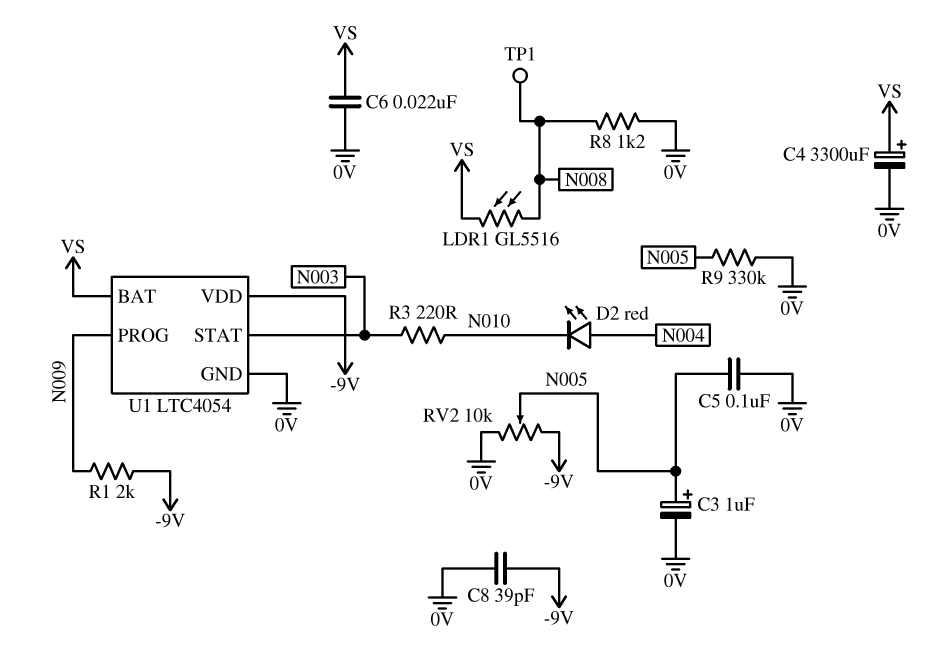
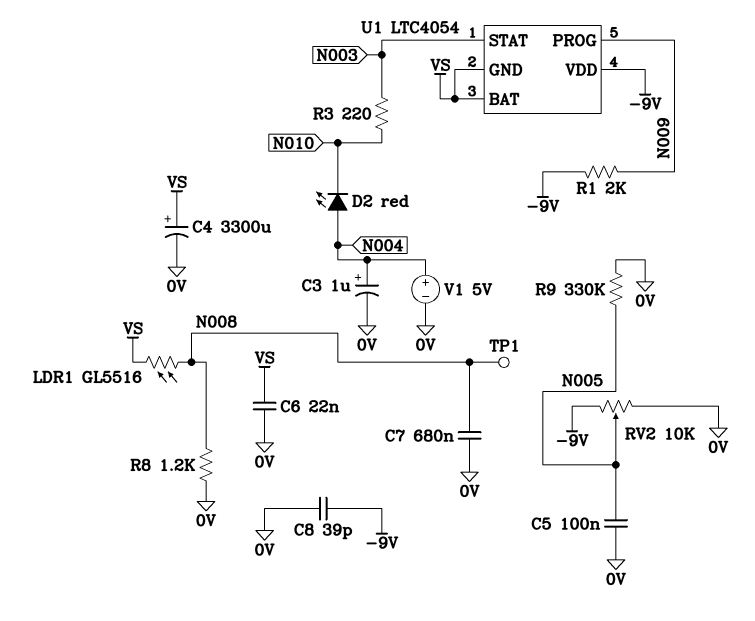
C3: 1uF (plus N005, minus 0V) -> 1uF (plus N004, minus 0V)
C7: none -> 680nF (0V, N008)
U1 pin GND: 0V -> VS
V1: none -> 5V (plus N004, minus 0V)

